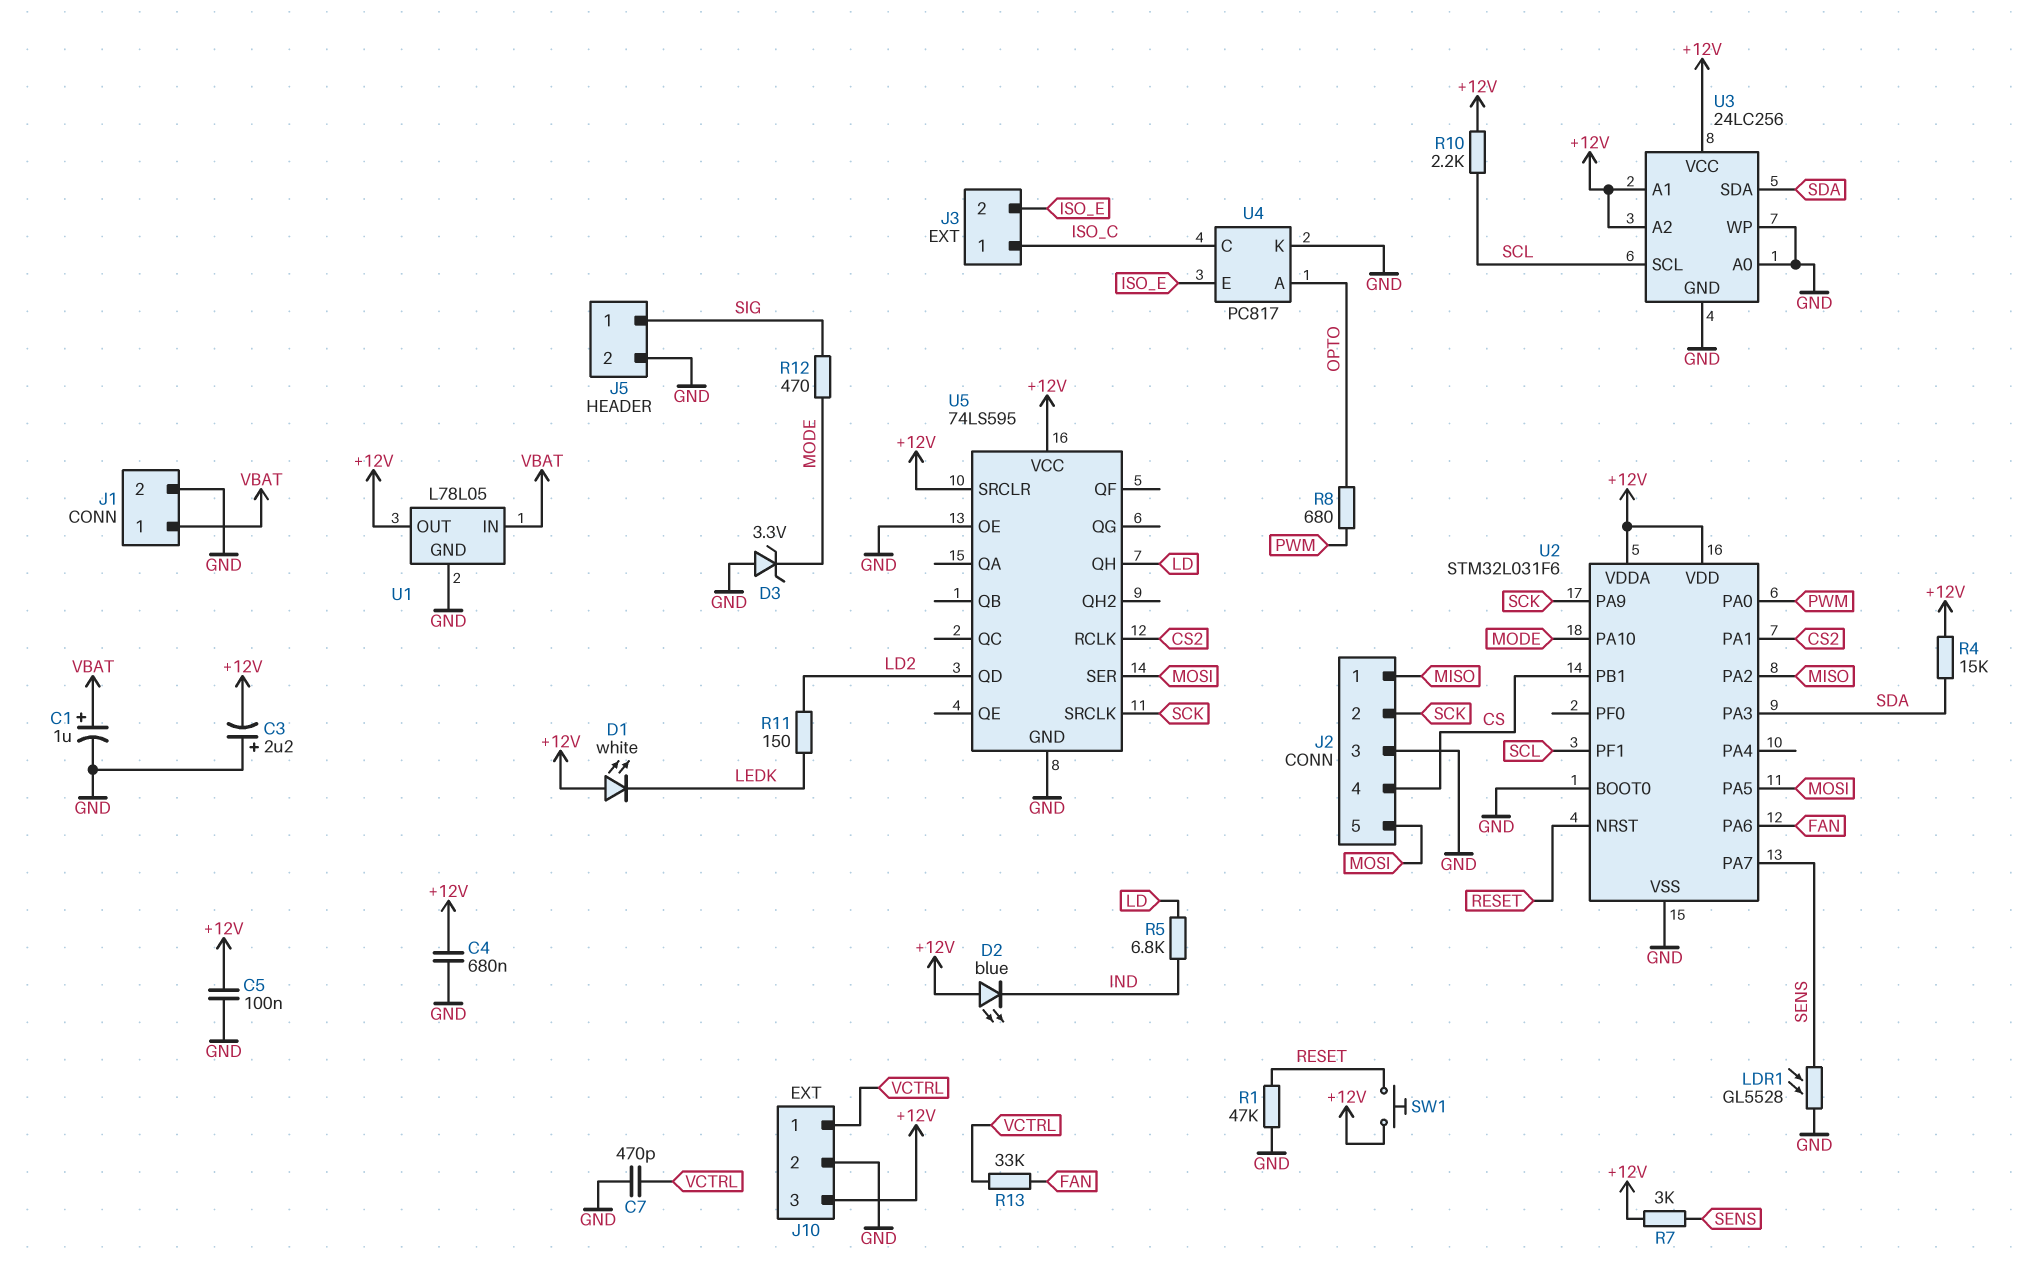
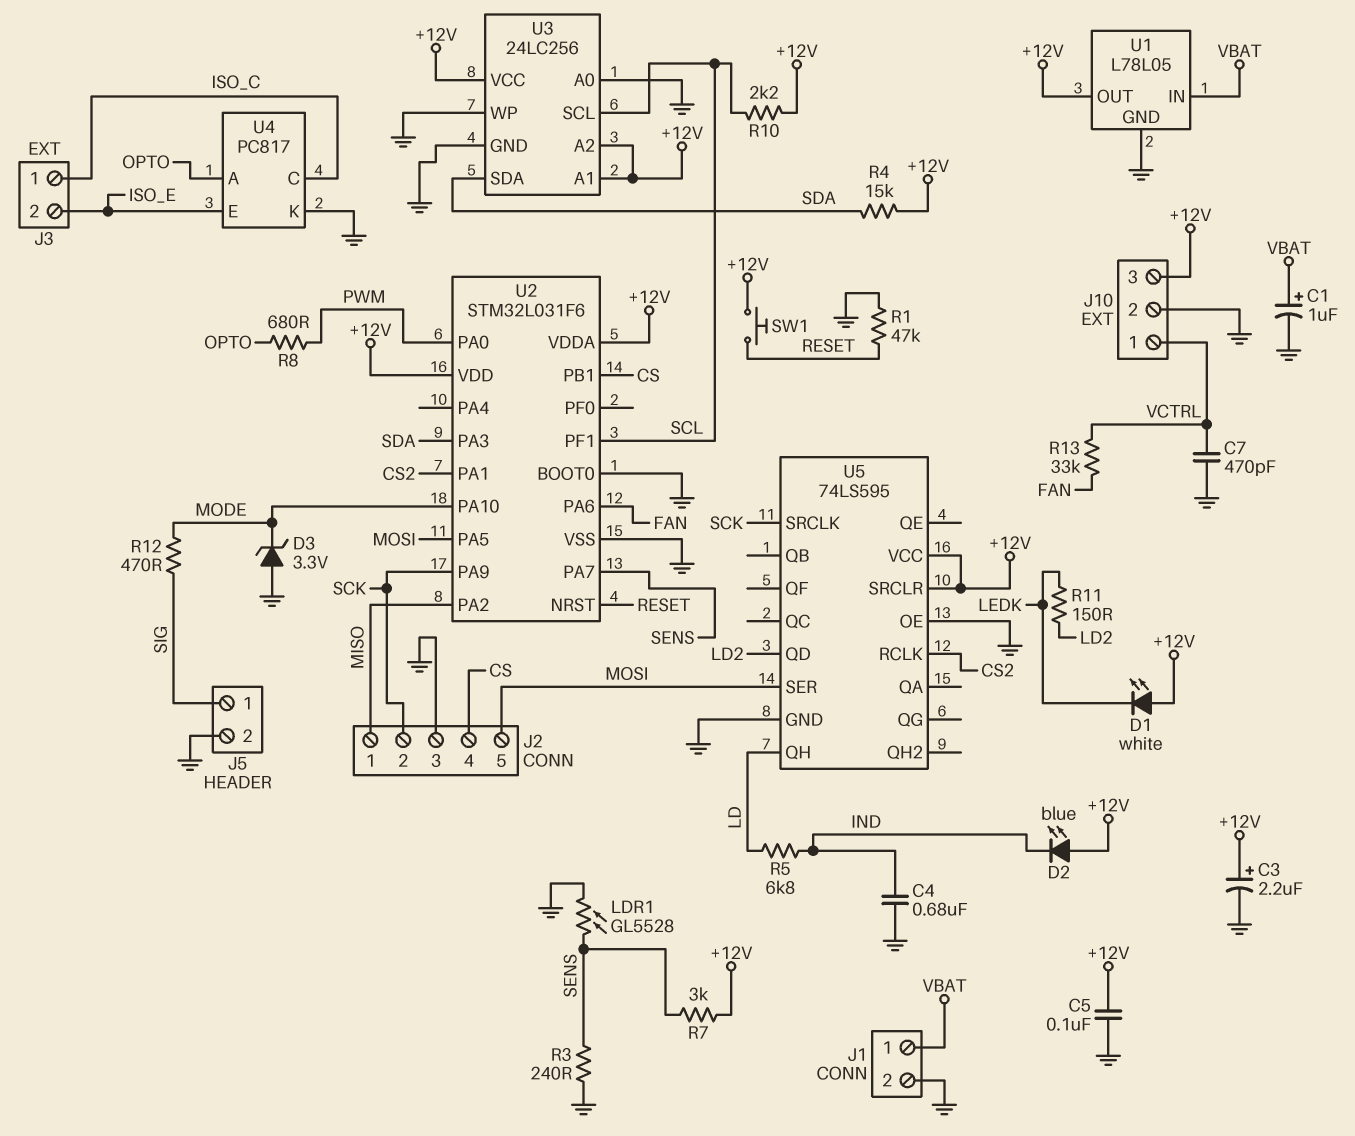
C3: 2.2uF (plus GND, minus +12V) -> 2.2uF (plus +12V, minus GND)
C4: 680nF (+12V, GND) -> 680nF (GND, IND)
R3: none -> 240 (GND, SENS)

